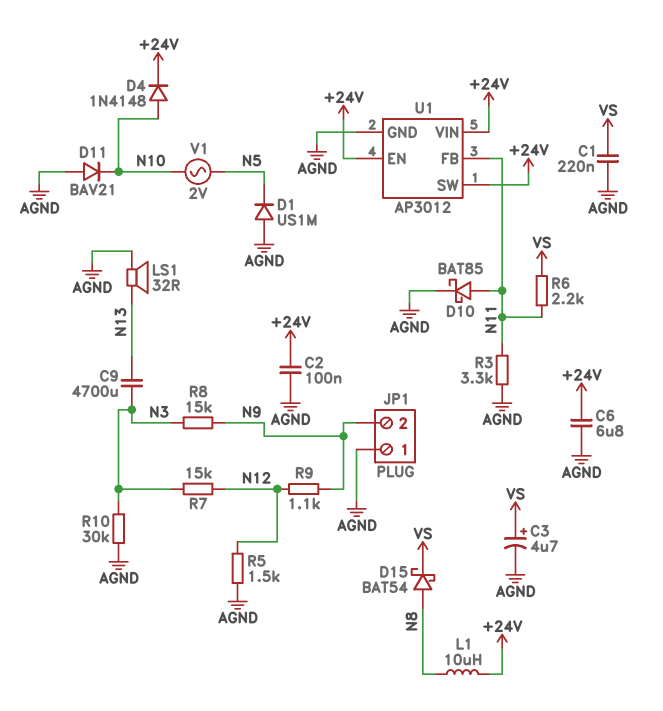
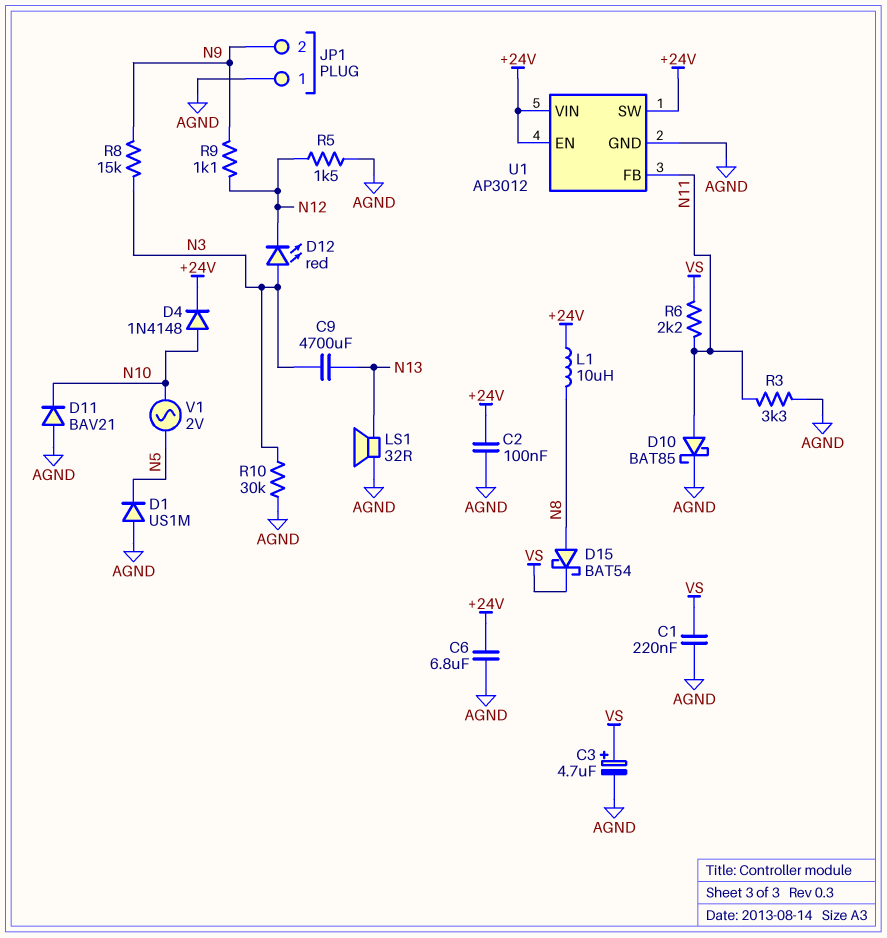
D12: none -> LED red (A N3, K N12)
R7: 15k (N3, N12) -> none

